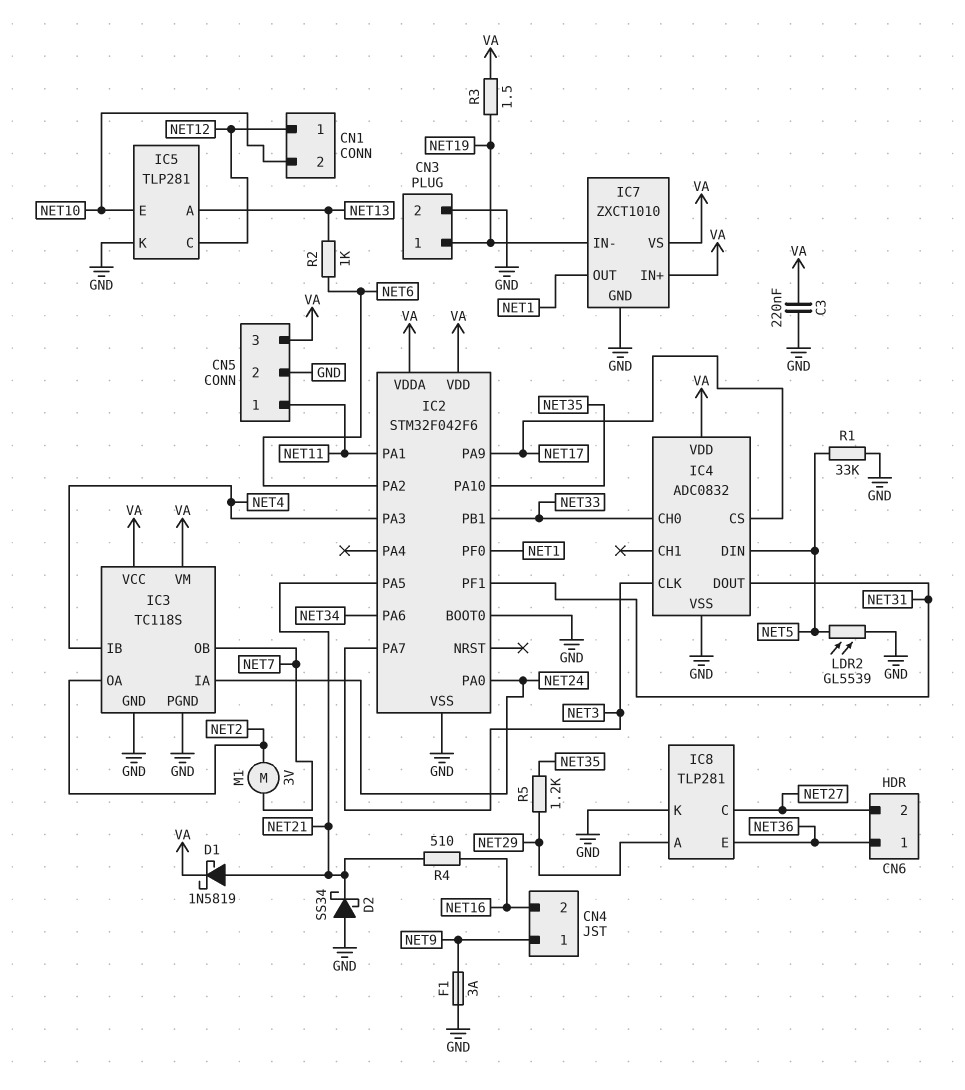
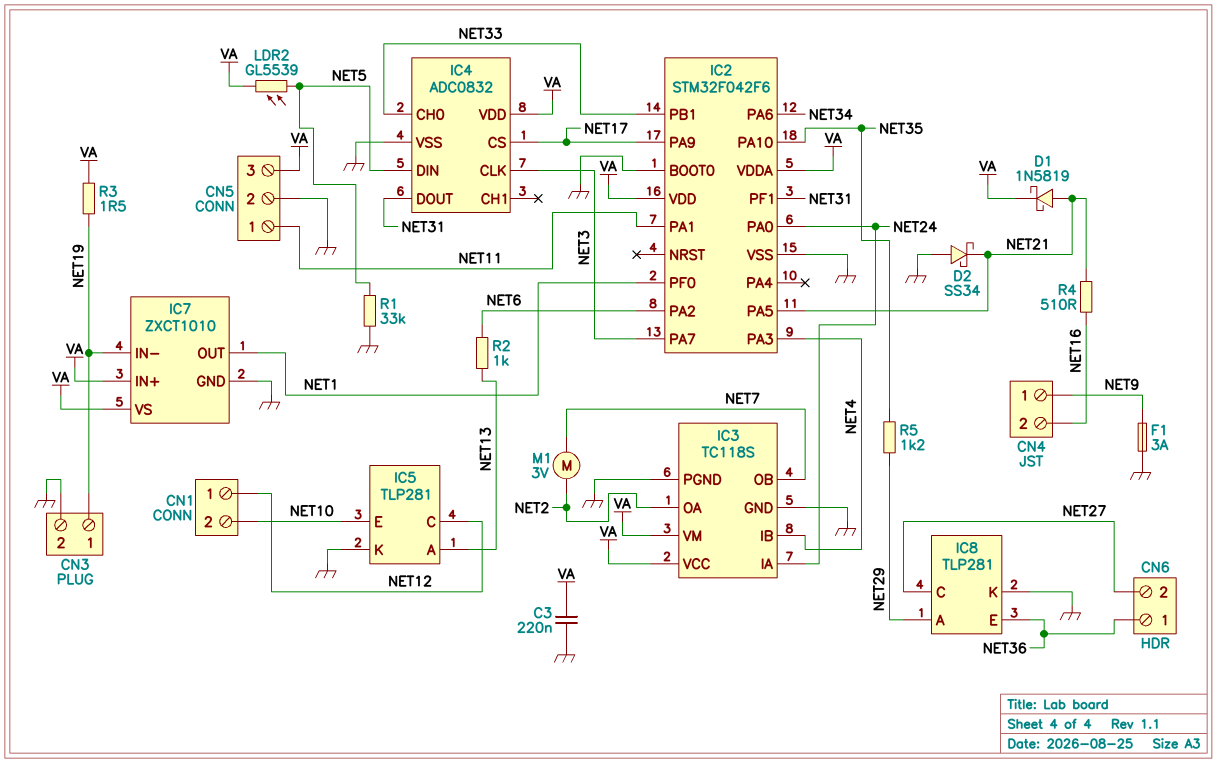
LDR2: GL5539 (GND, NET5) -> GL5539 (NET5, VA)

